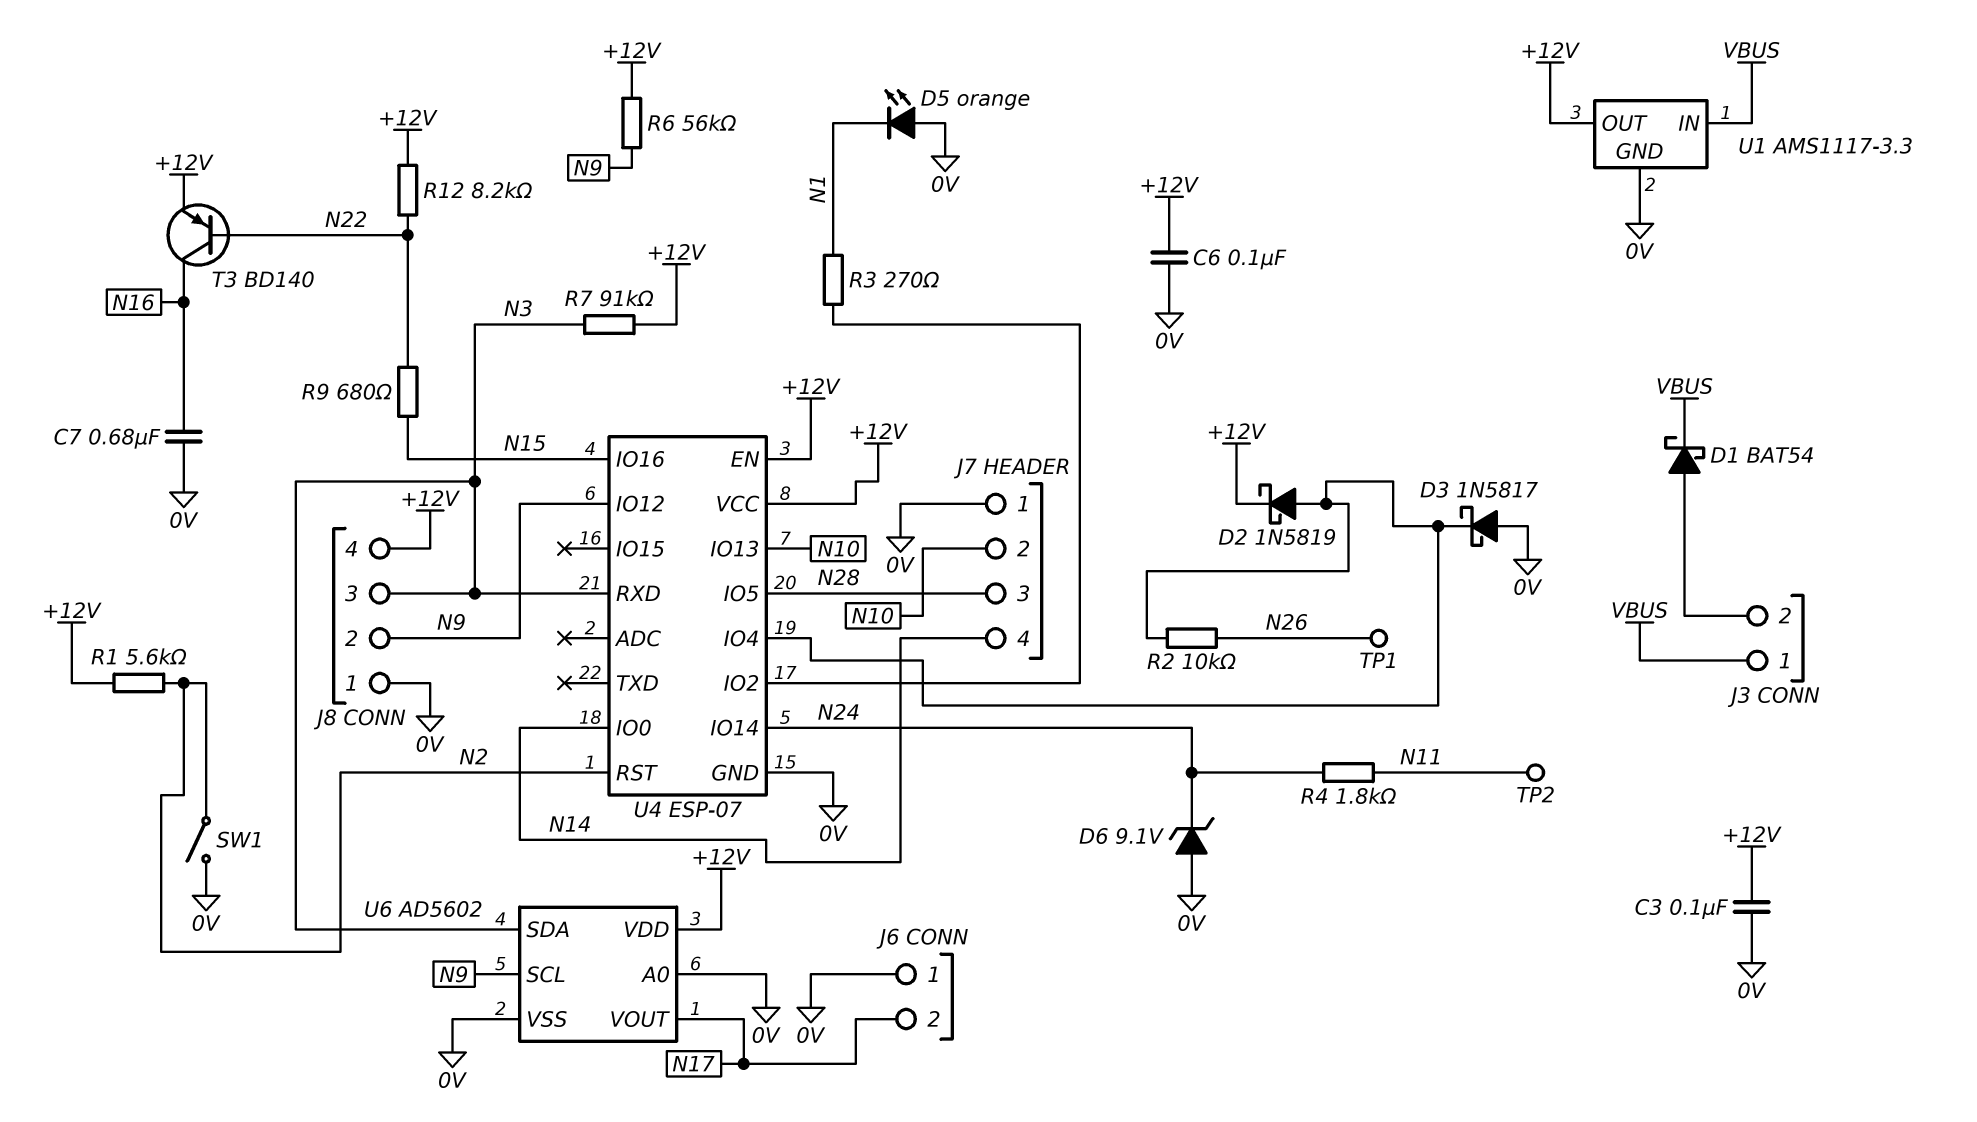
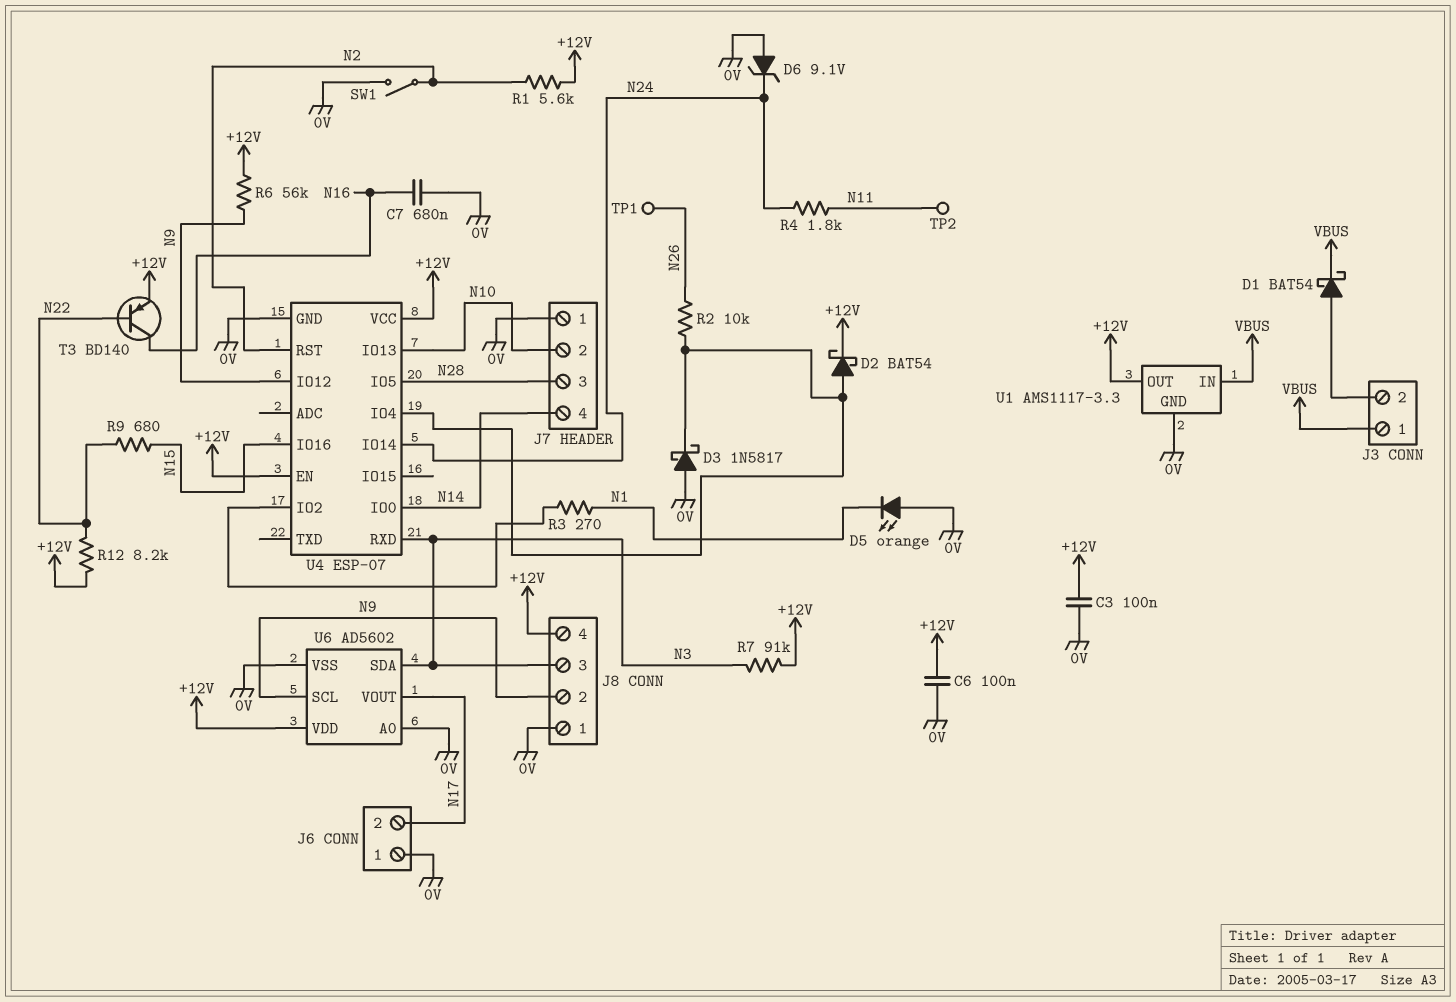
D2: schottky 1N5819 (A U4/IO4, K +12V) -> schottky BAT54 (A U4/IO4, K +12V)

